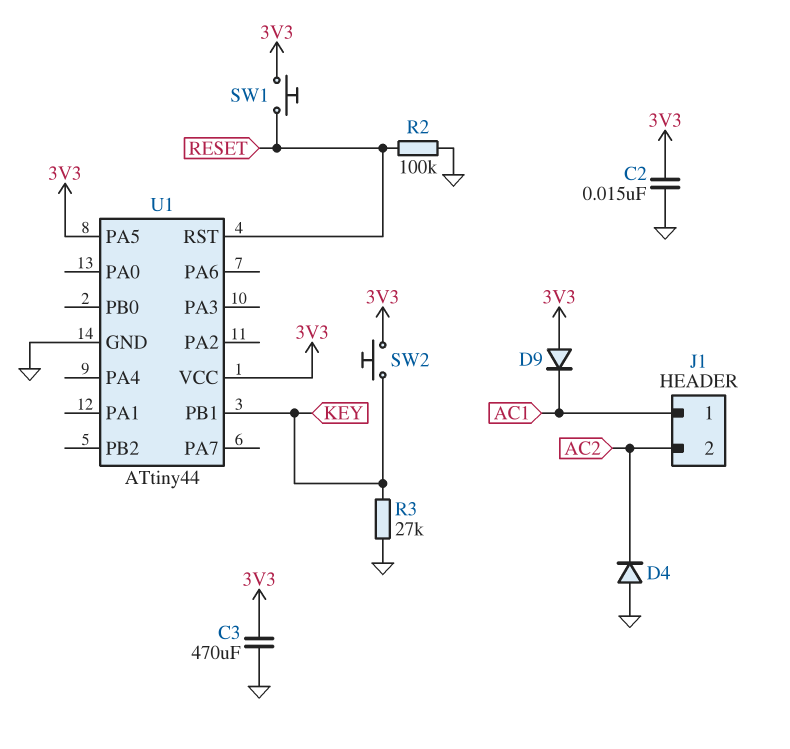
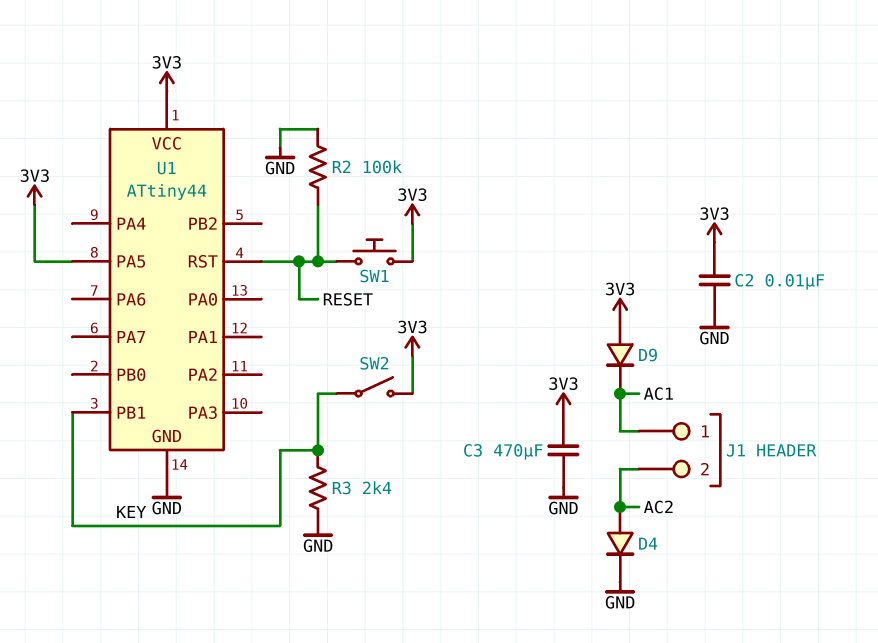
C2: 15nF (3V3, GND) -> 10nF (3V3, GND)
D4: diode (A GND, K AC2) -> diode (A AC2, K GND)
R3: 27k (GND, KEY) -> 2.4k (GND, KEY)
SW2: button (3V3, KEY) -> switch (3V3, KEY)

